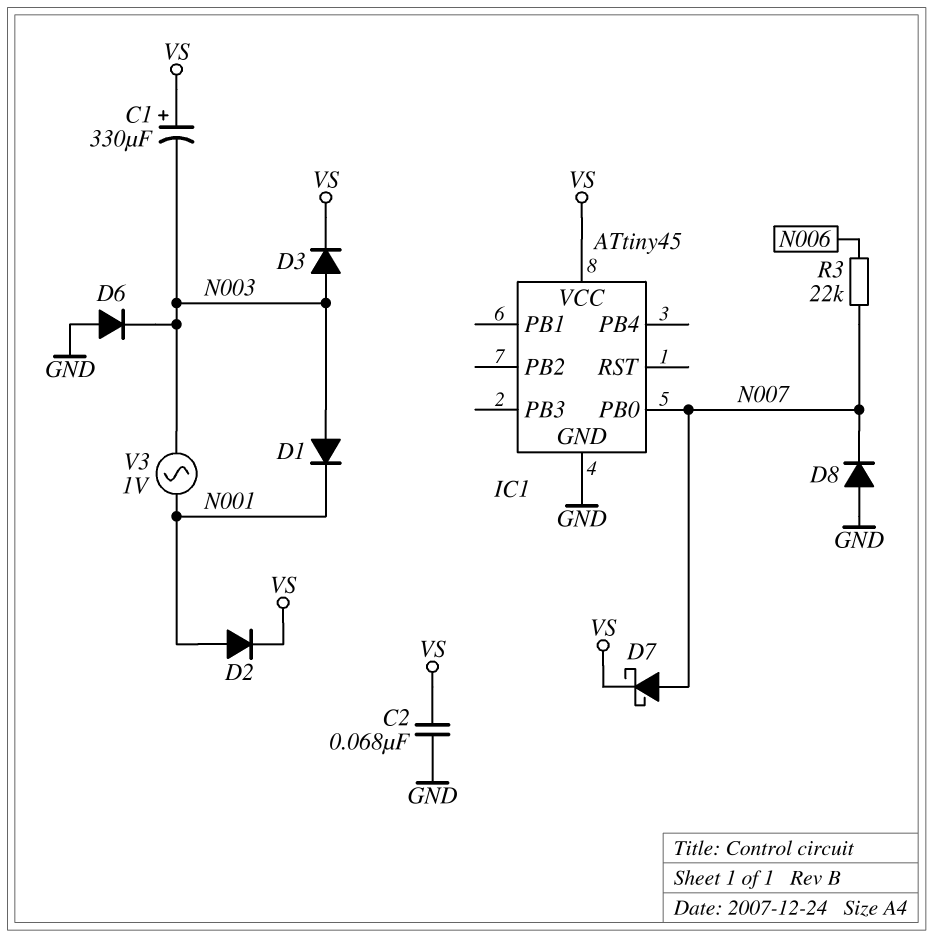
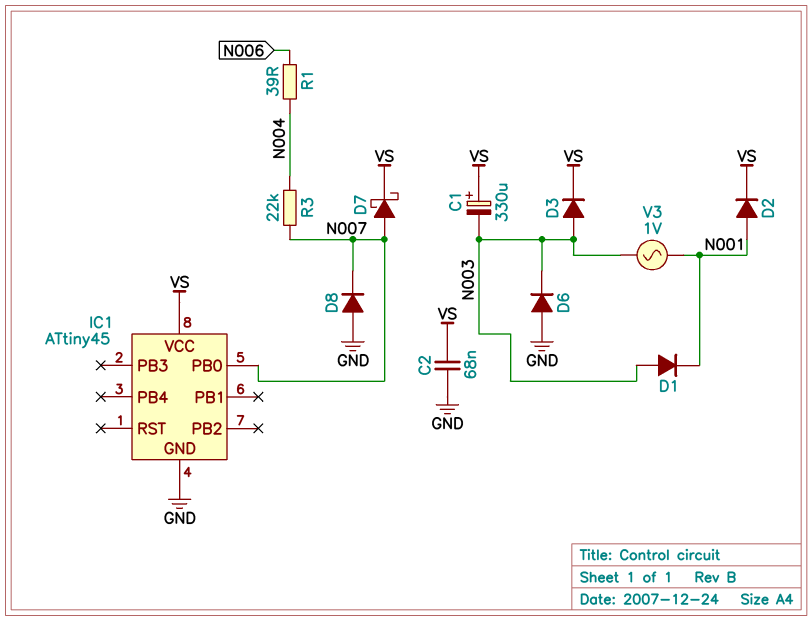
R1: none -> 39 (N004, N006)
R3: 22k (N006, N007) -> 22k (N004, N007)

